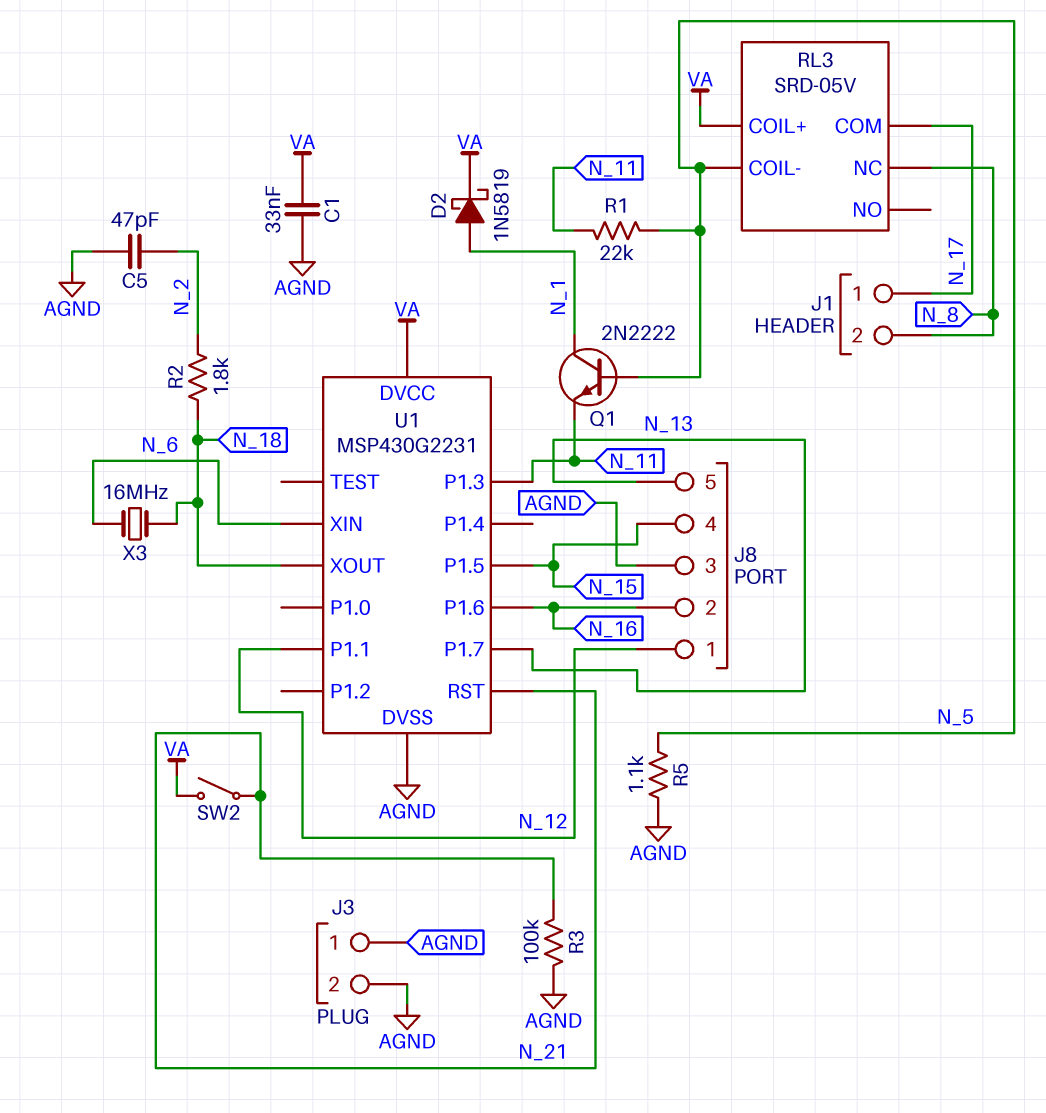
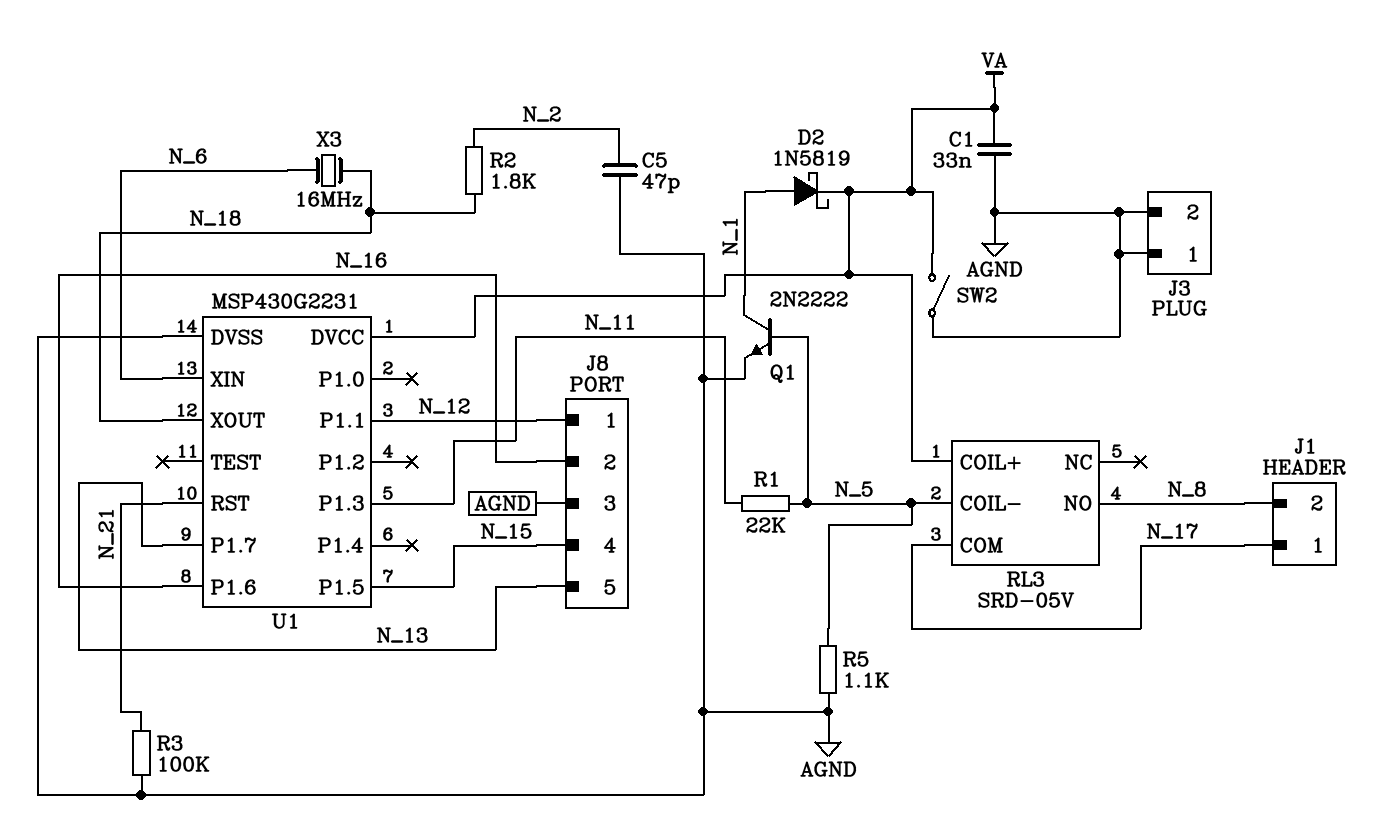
Q1: NPN 2N2222 (B N_5, C N_1, E N_11) -> NPN 2N2222 (B N_5, C N_1, E AGND)
RL3 pin NC: N_8 -> none
RL3 pin NO: none -> N_8
SW2: switch (N_21, VA) -> switch (AGND, VA)

